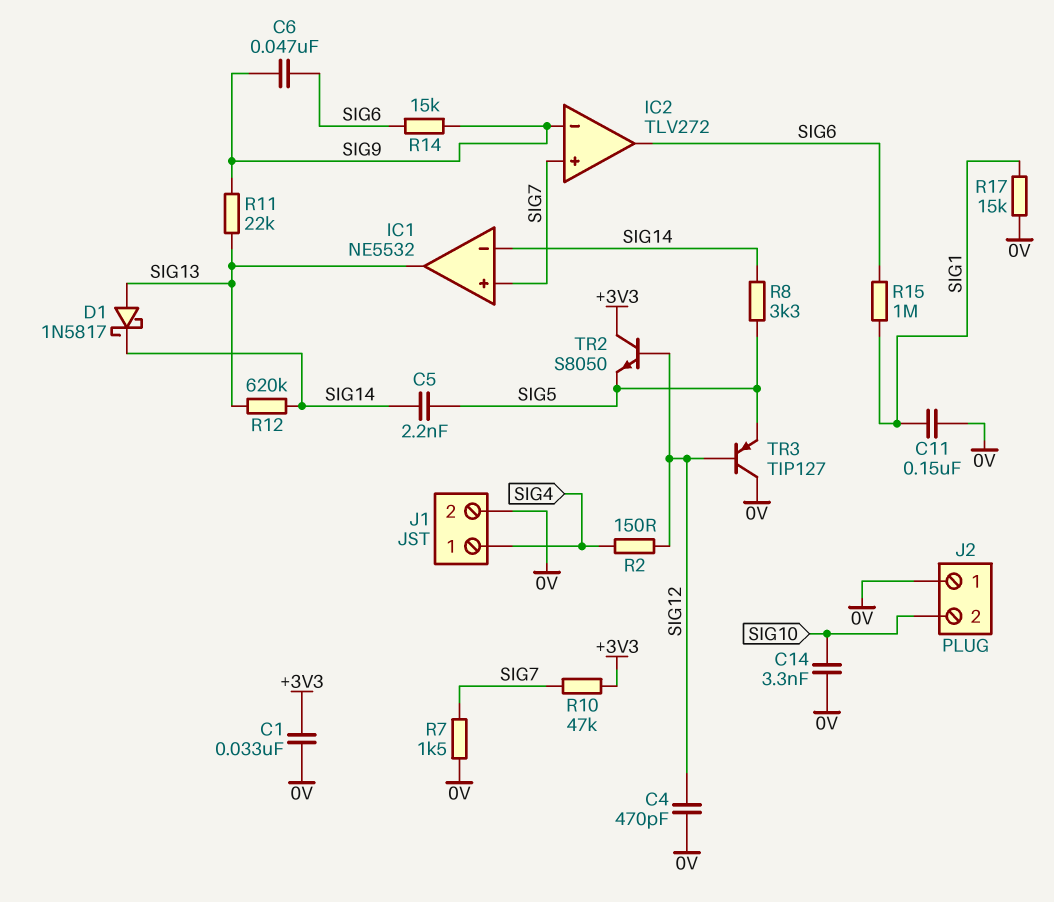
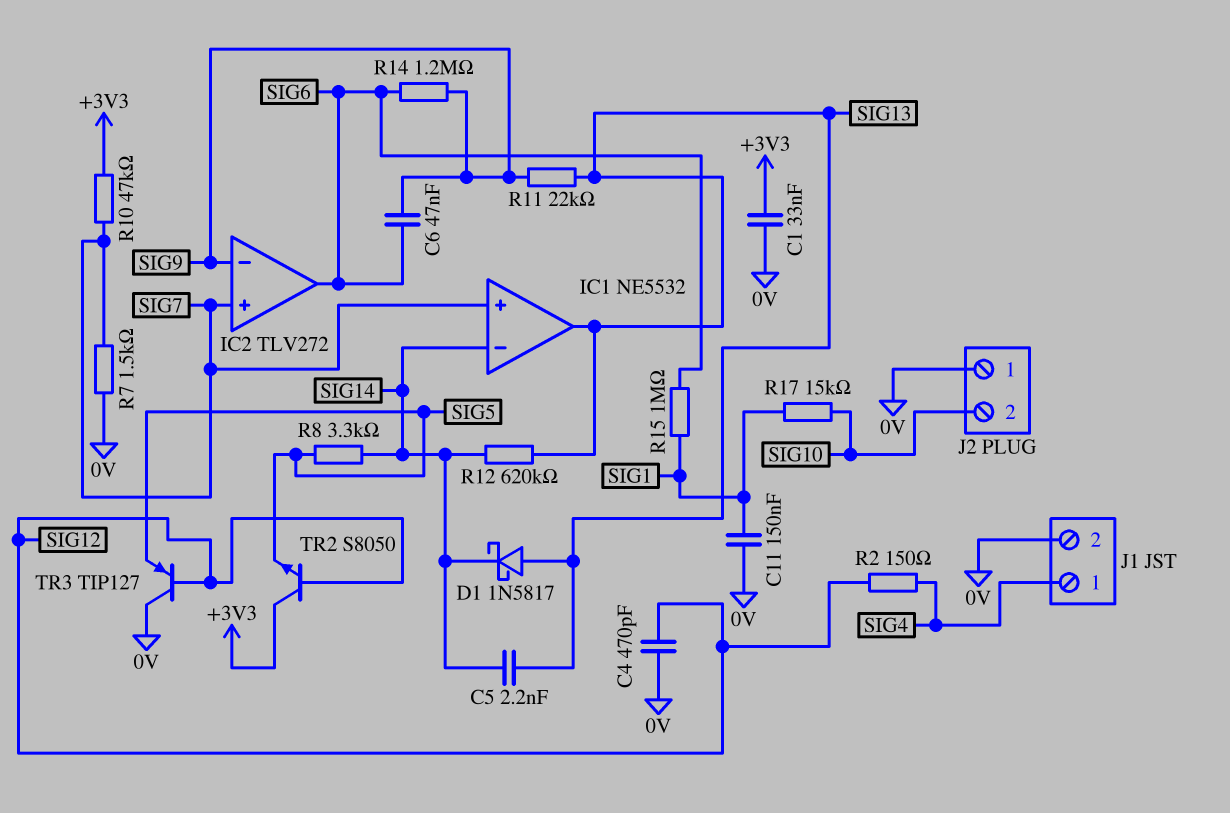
C5: 2.2nF (SIG5, SIG14) -> 2.2nF (SIG13, SIG14)
C14: 3.3nF (0V, SIG10) -> none
R14: 15k (SIG6, SIG9) -> 1.2M (SIG6, SIG9)
R17: 15k (0V, SIG1) -> 15k (SIG1, SIG10)

